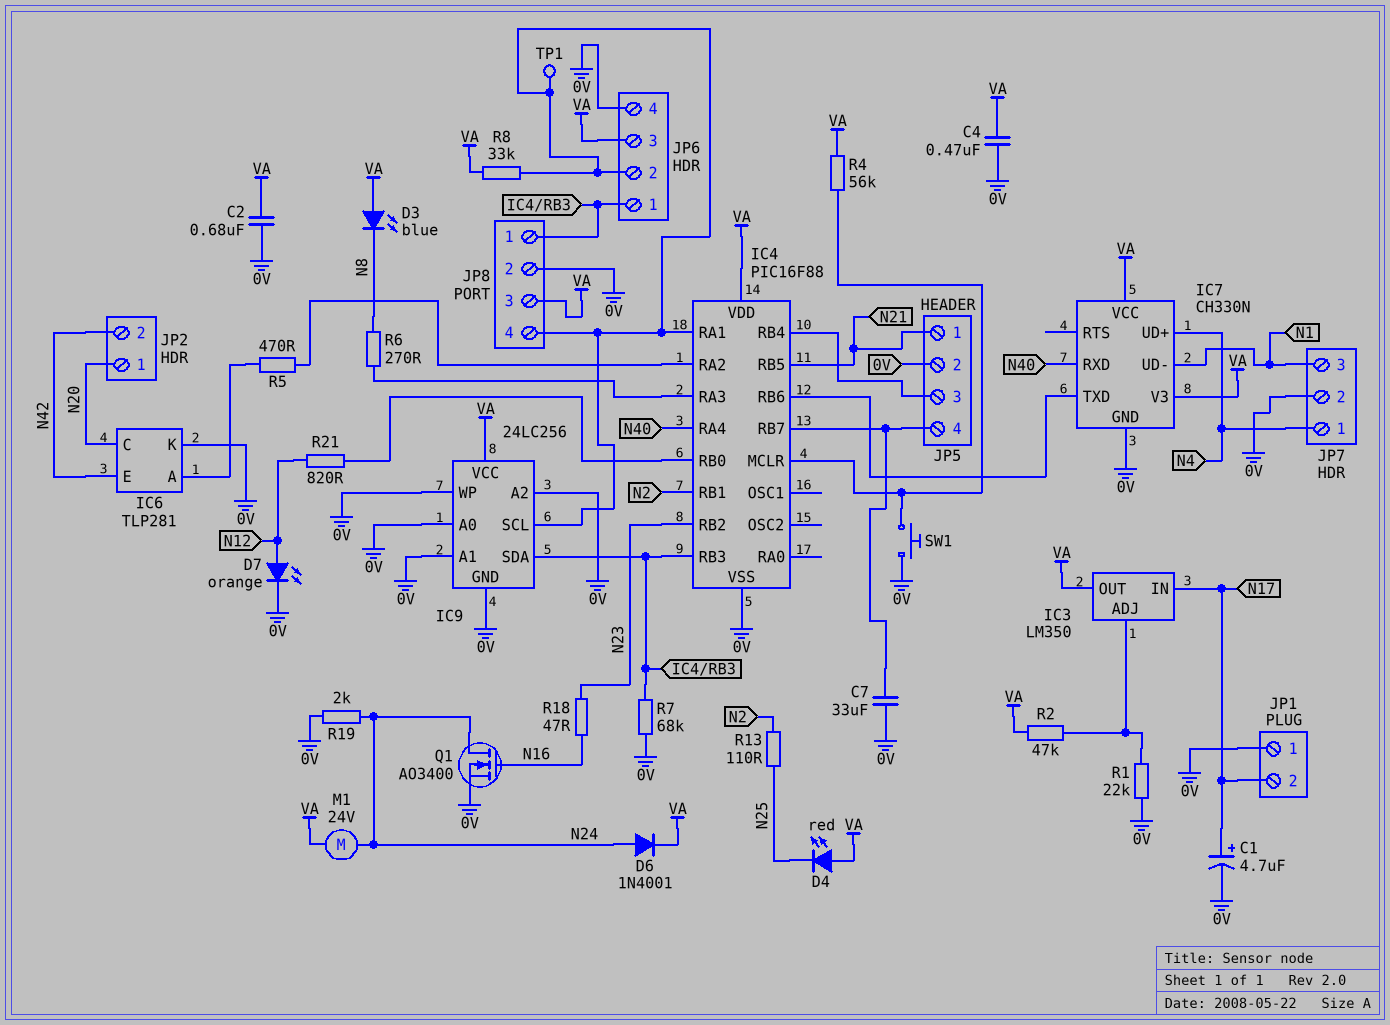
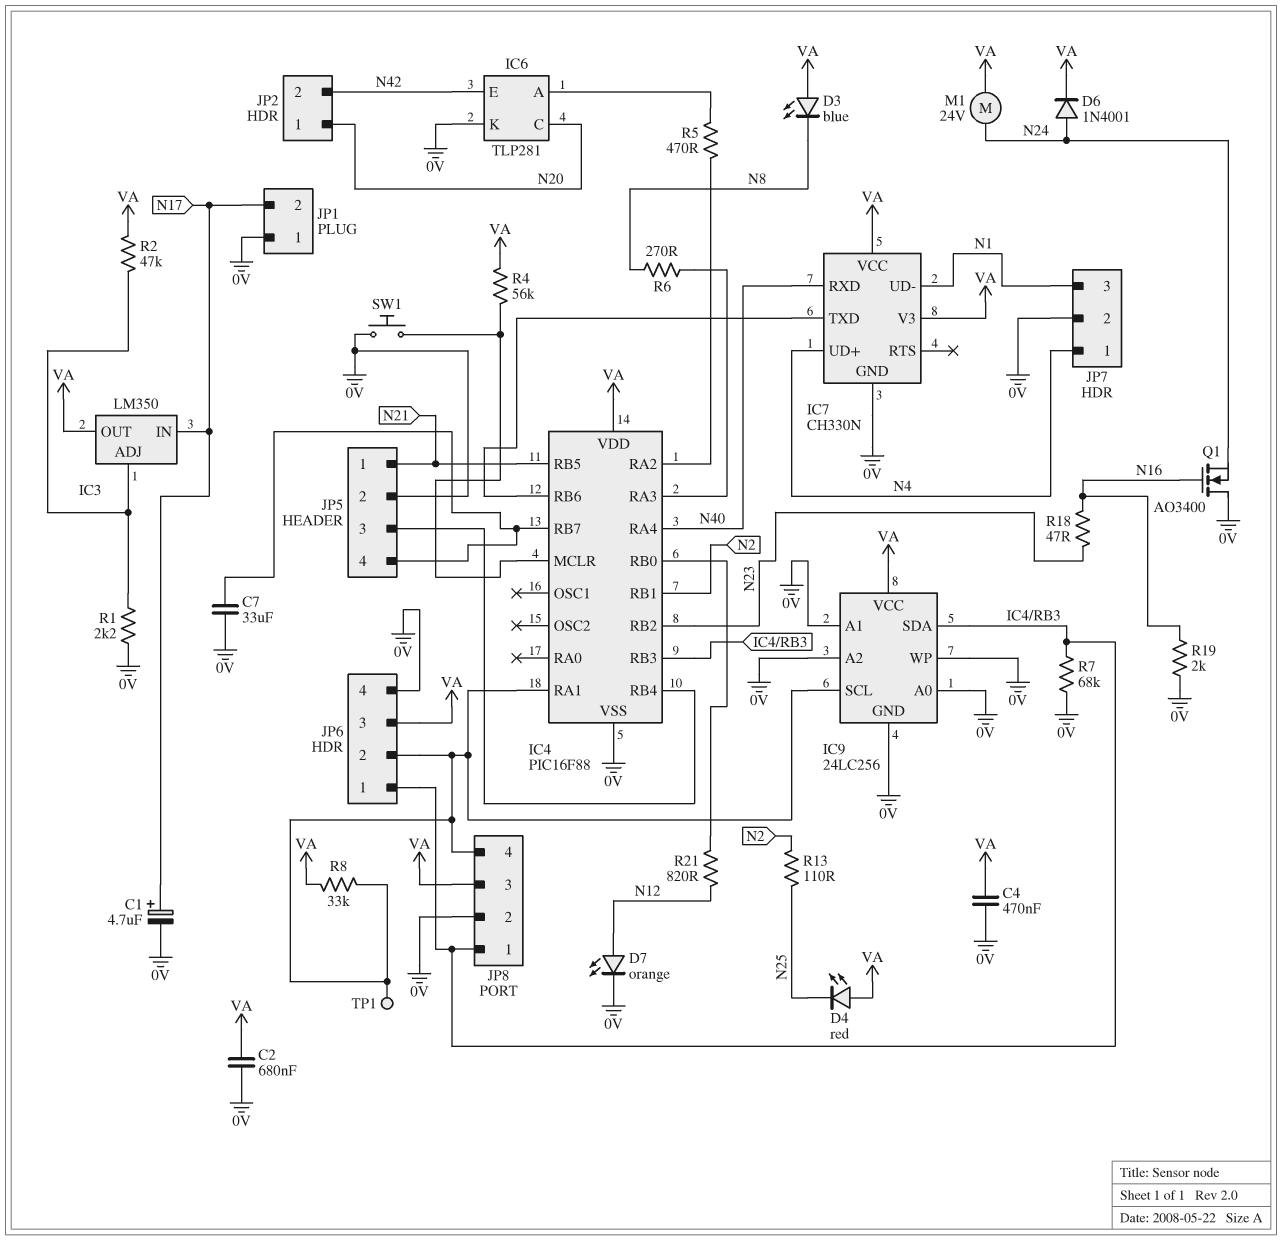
Q1: NMOS AO3400 (G N16, D N24, S 0V) -> NMOS AO3400 (G N16, D 0V, S N24)
R1: 22k (0V, IC3/ADJ) -> 2.2k (0V, IC3/ADJ)
R19: 2k (0V, N24) -> 2k (0V, N16)

